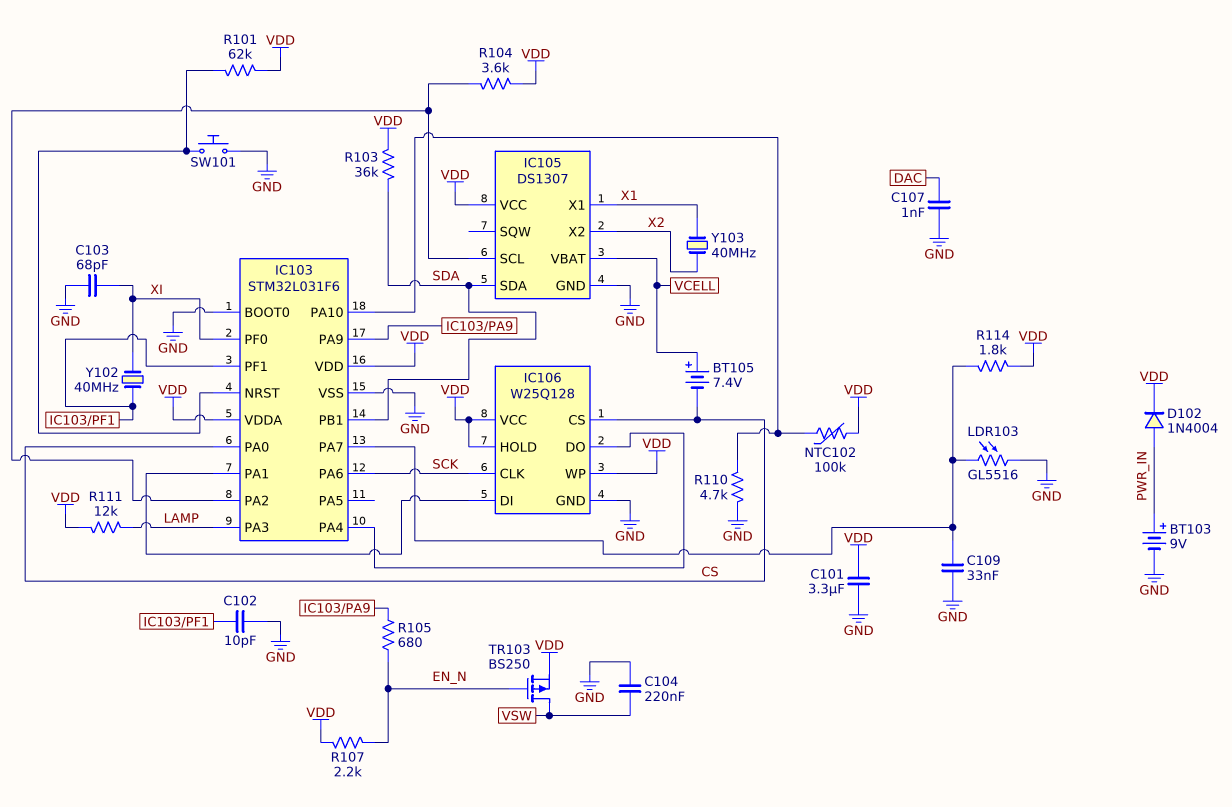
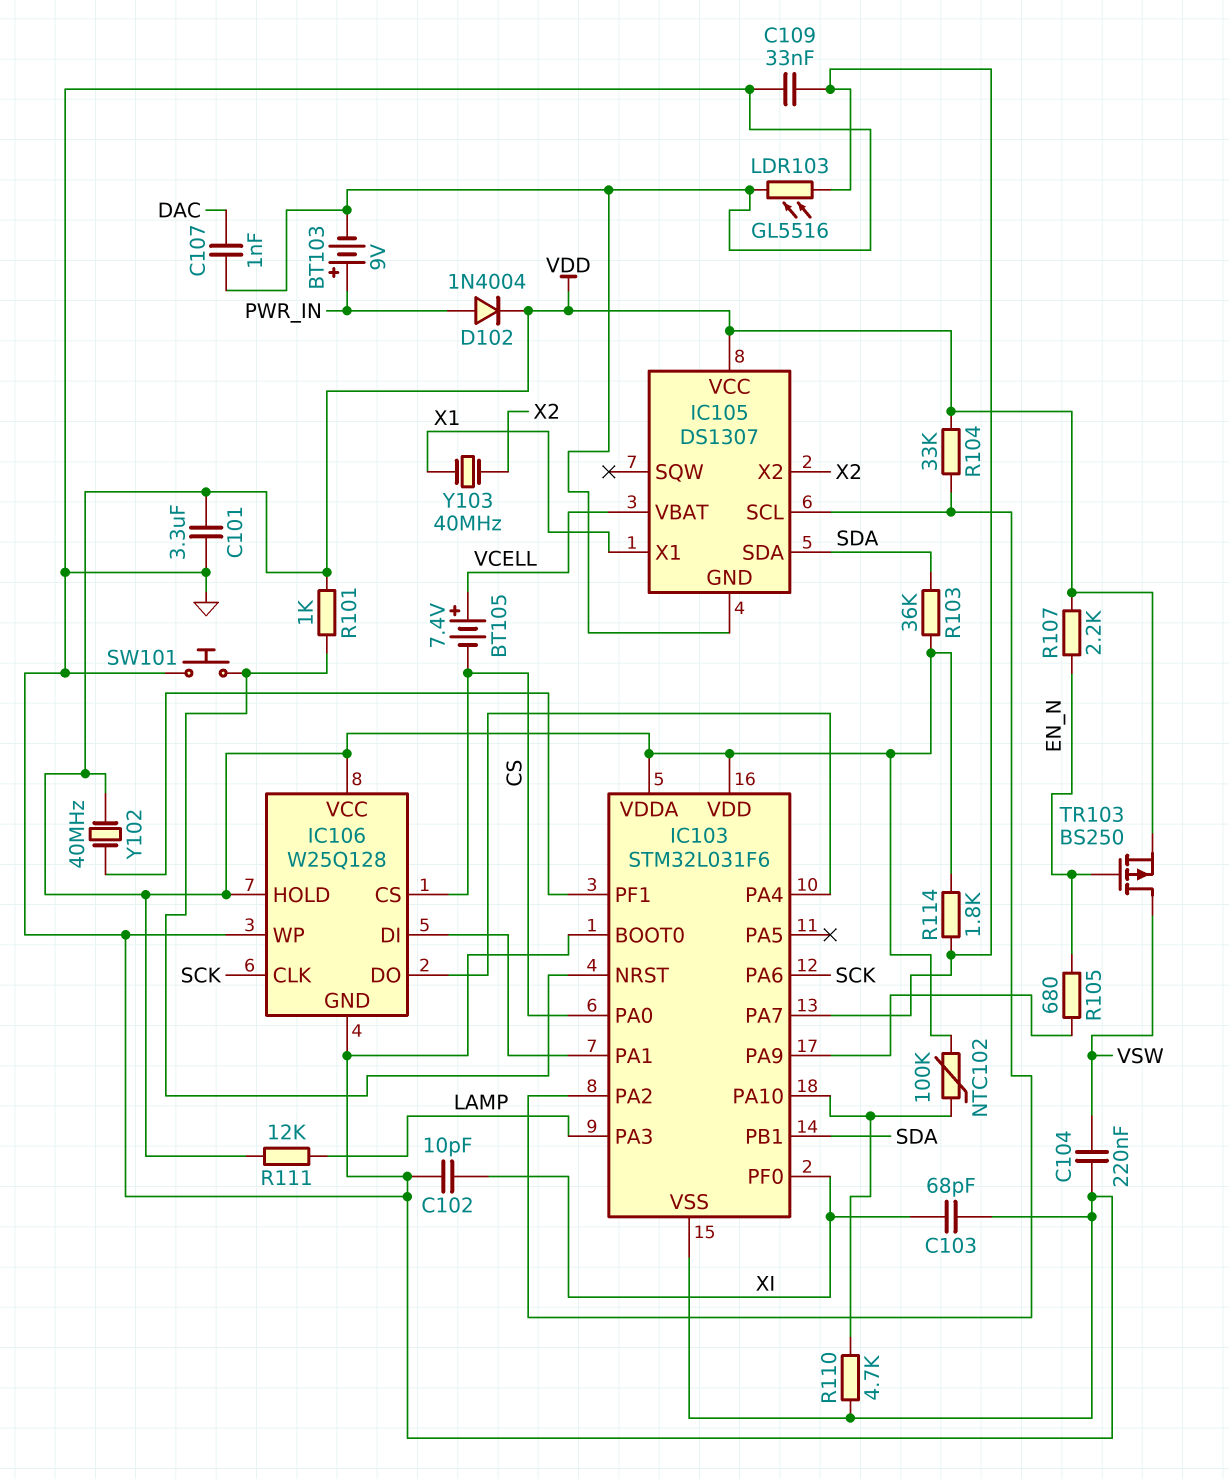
C102: 10pF (GND, IC103/PF1) -> 10pF (GND, XI)
IC106 pin WP: VDD -> GND
R101: 62k (IC103/NRST, VDD) -> 1k (IC103/NRST, VDD)
R104: 3.6k (IC103/PA2, VDD) -> 33k (IC103/PA2, VDD)
Y102: 40MHz (IC103/PF1, XI) -> 40MHz (IC103/PF1, VDD)

